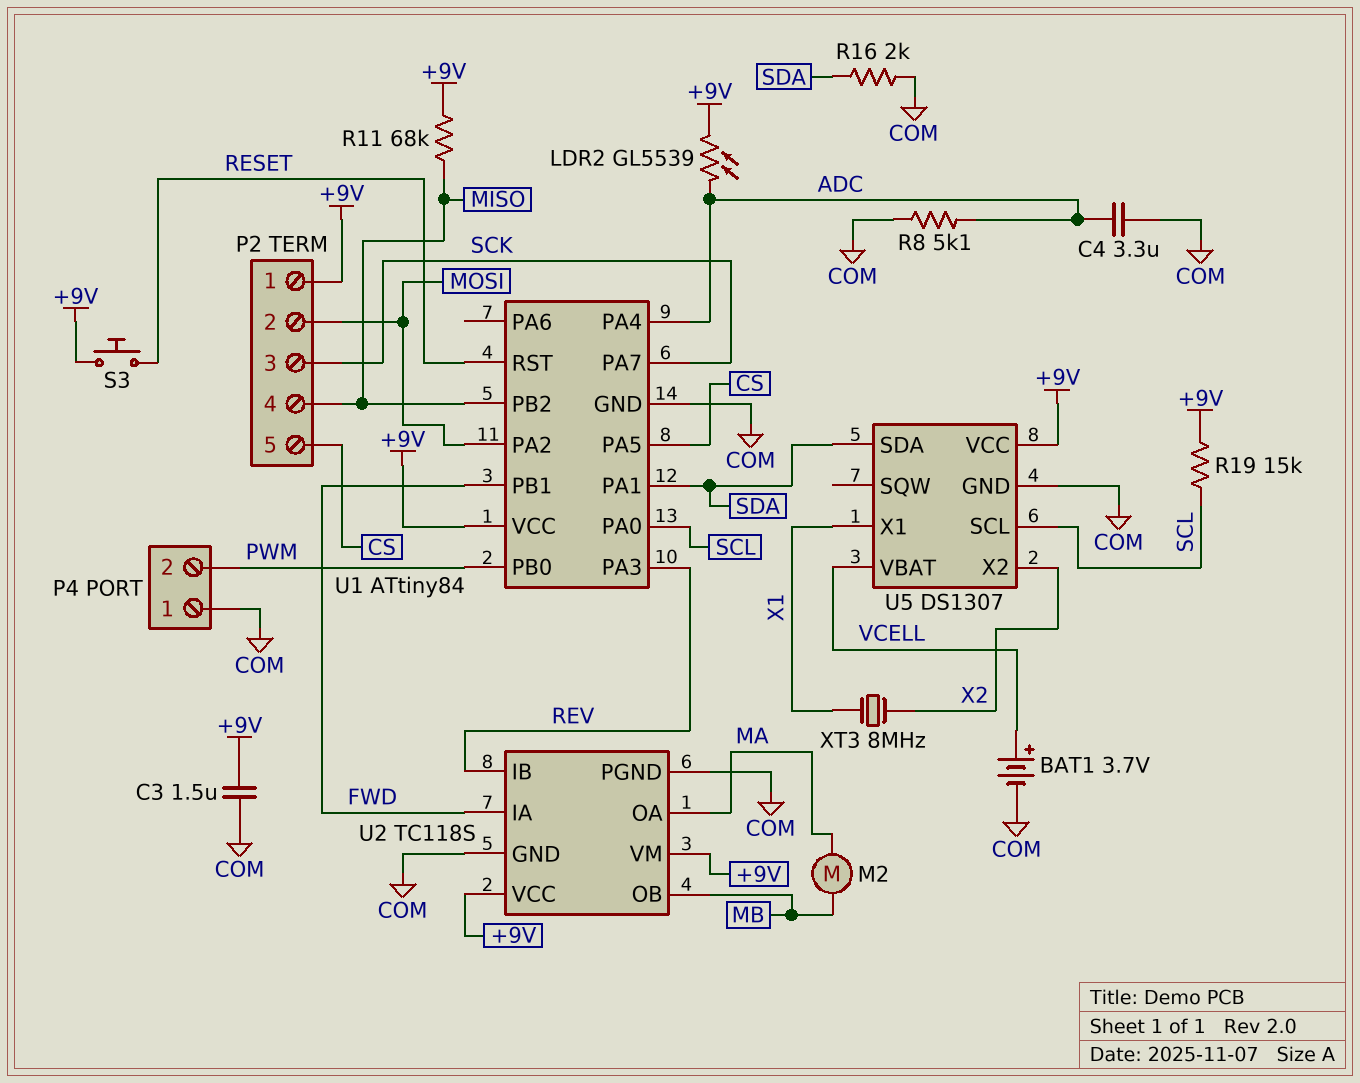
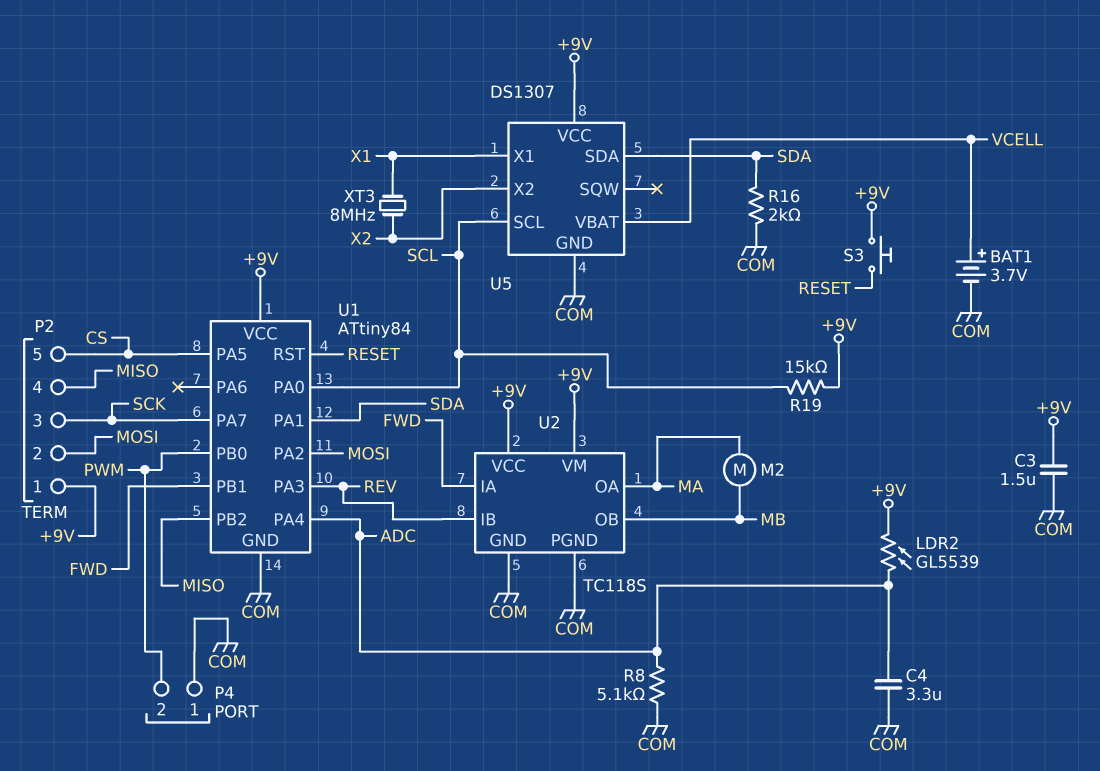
R11: 68k (+9V, MISO) -> none

